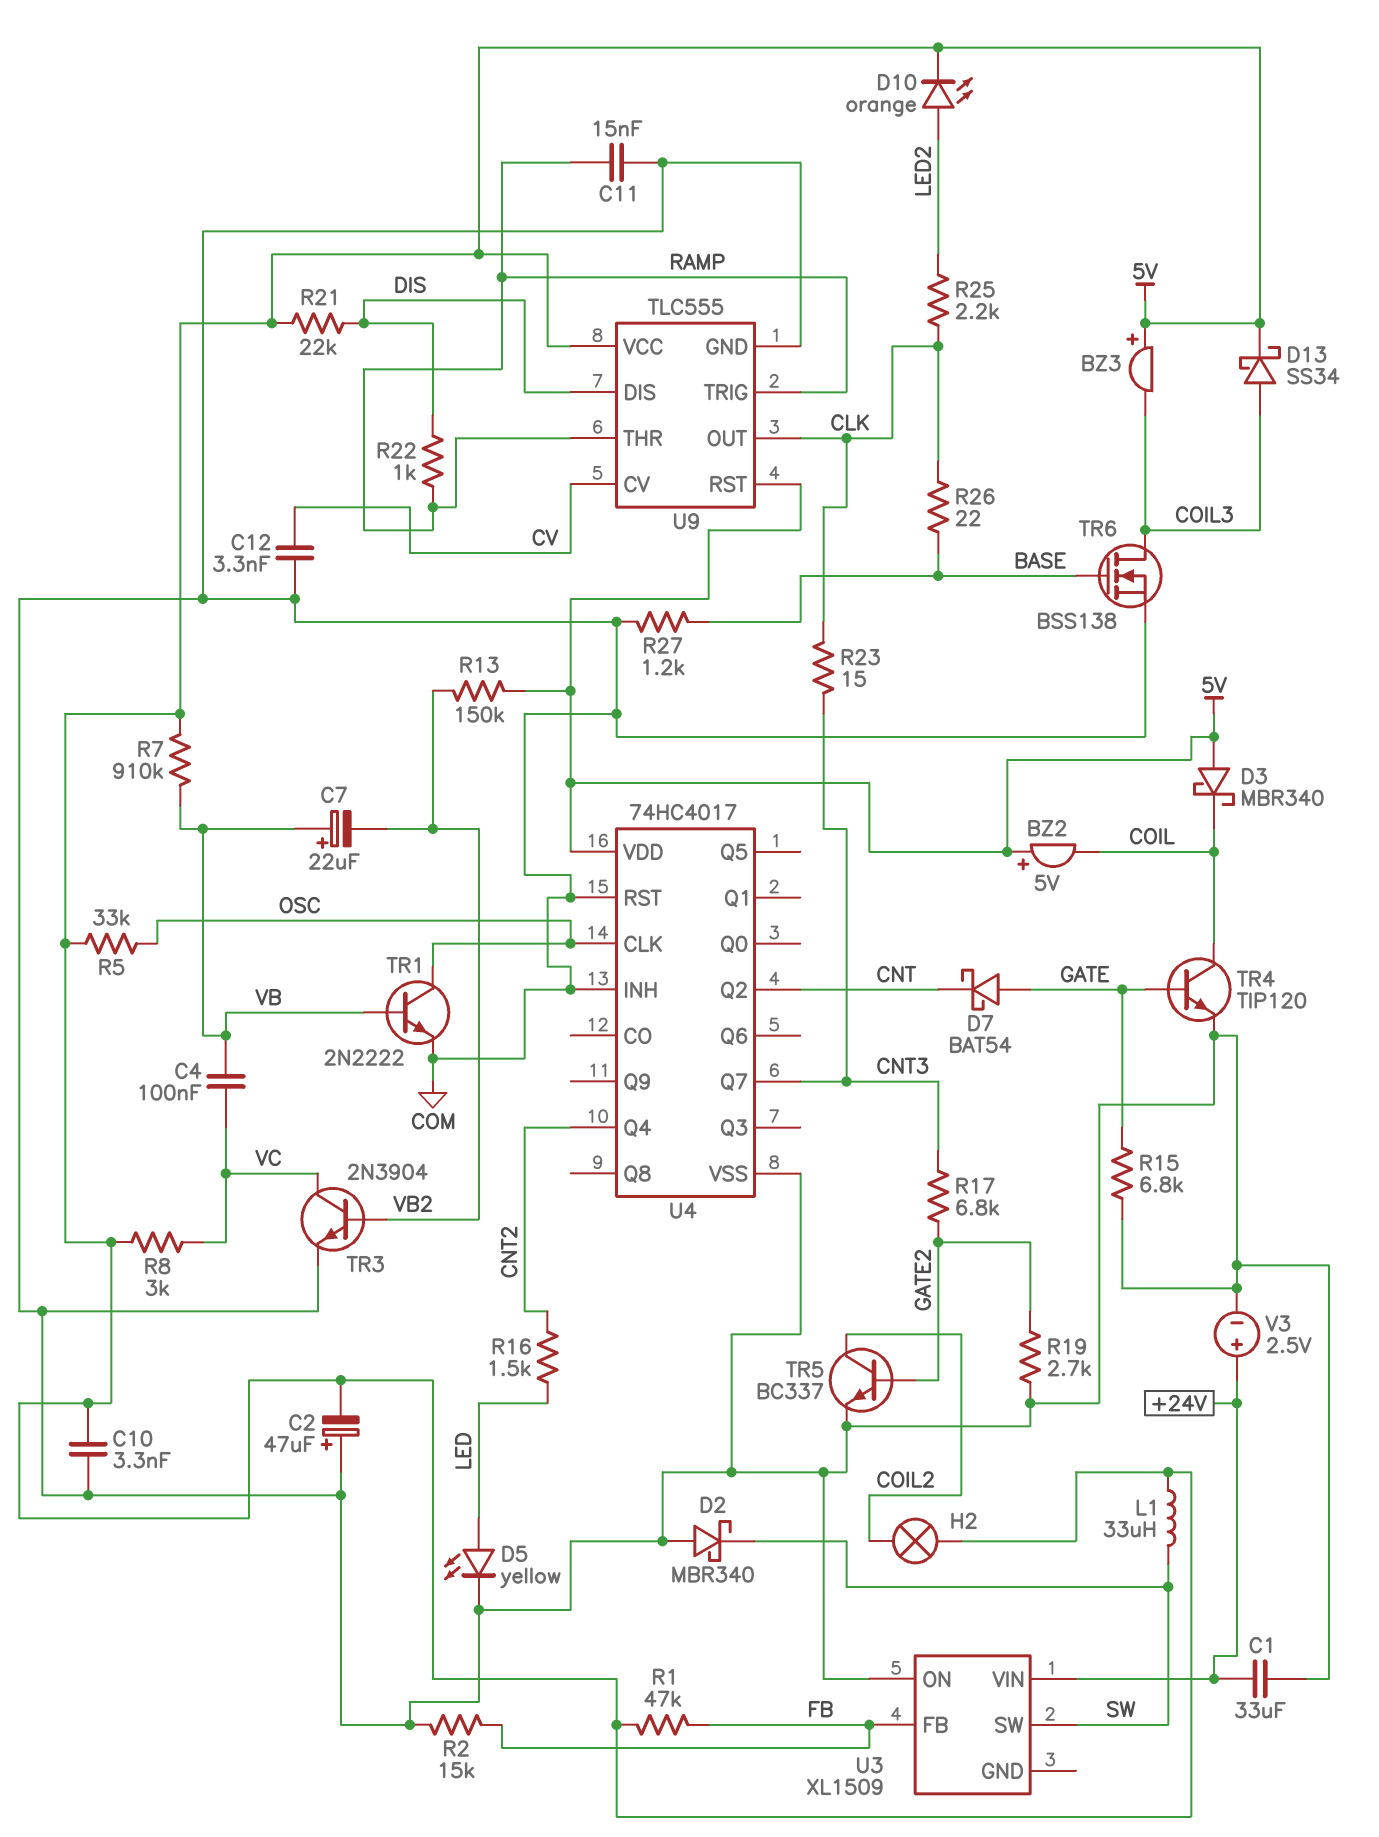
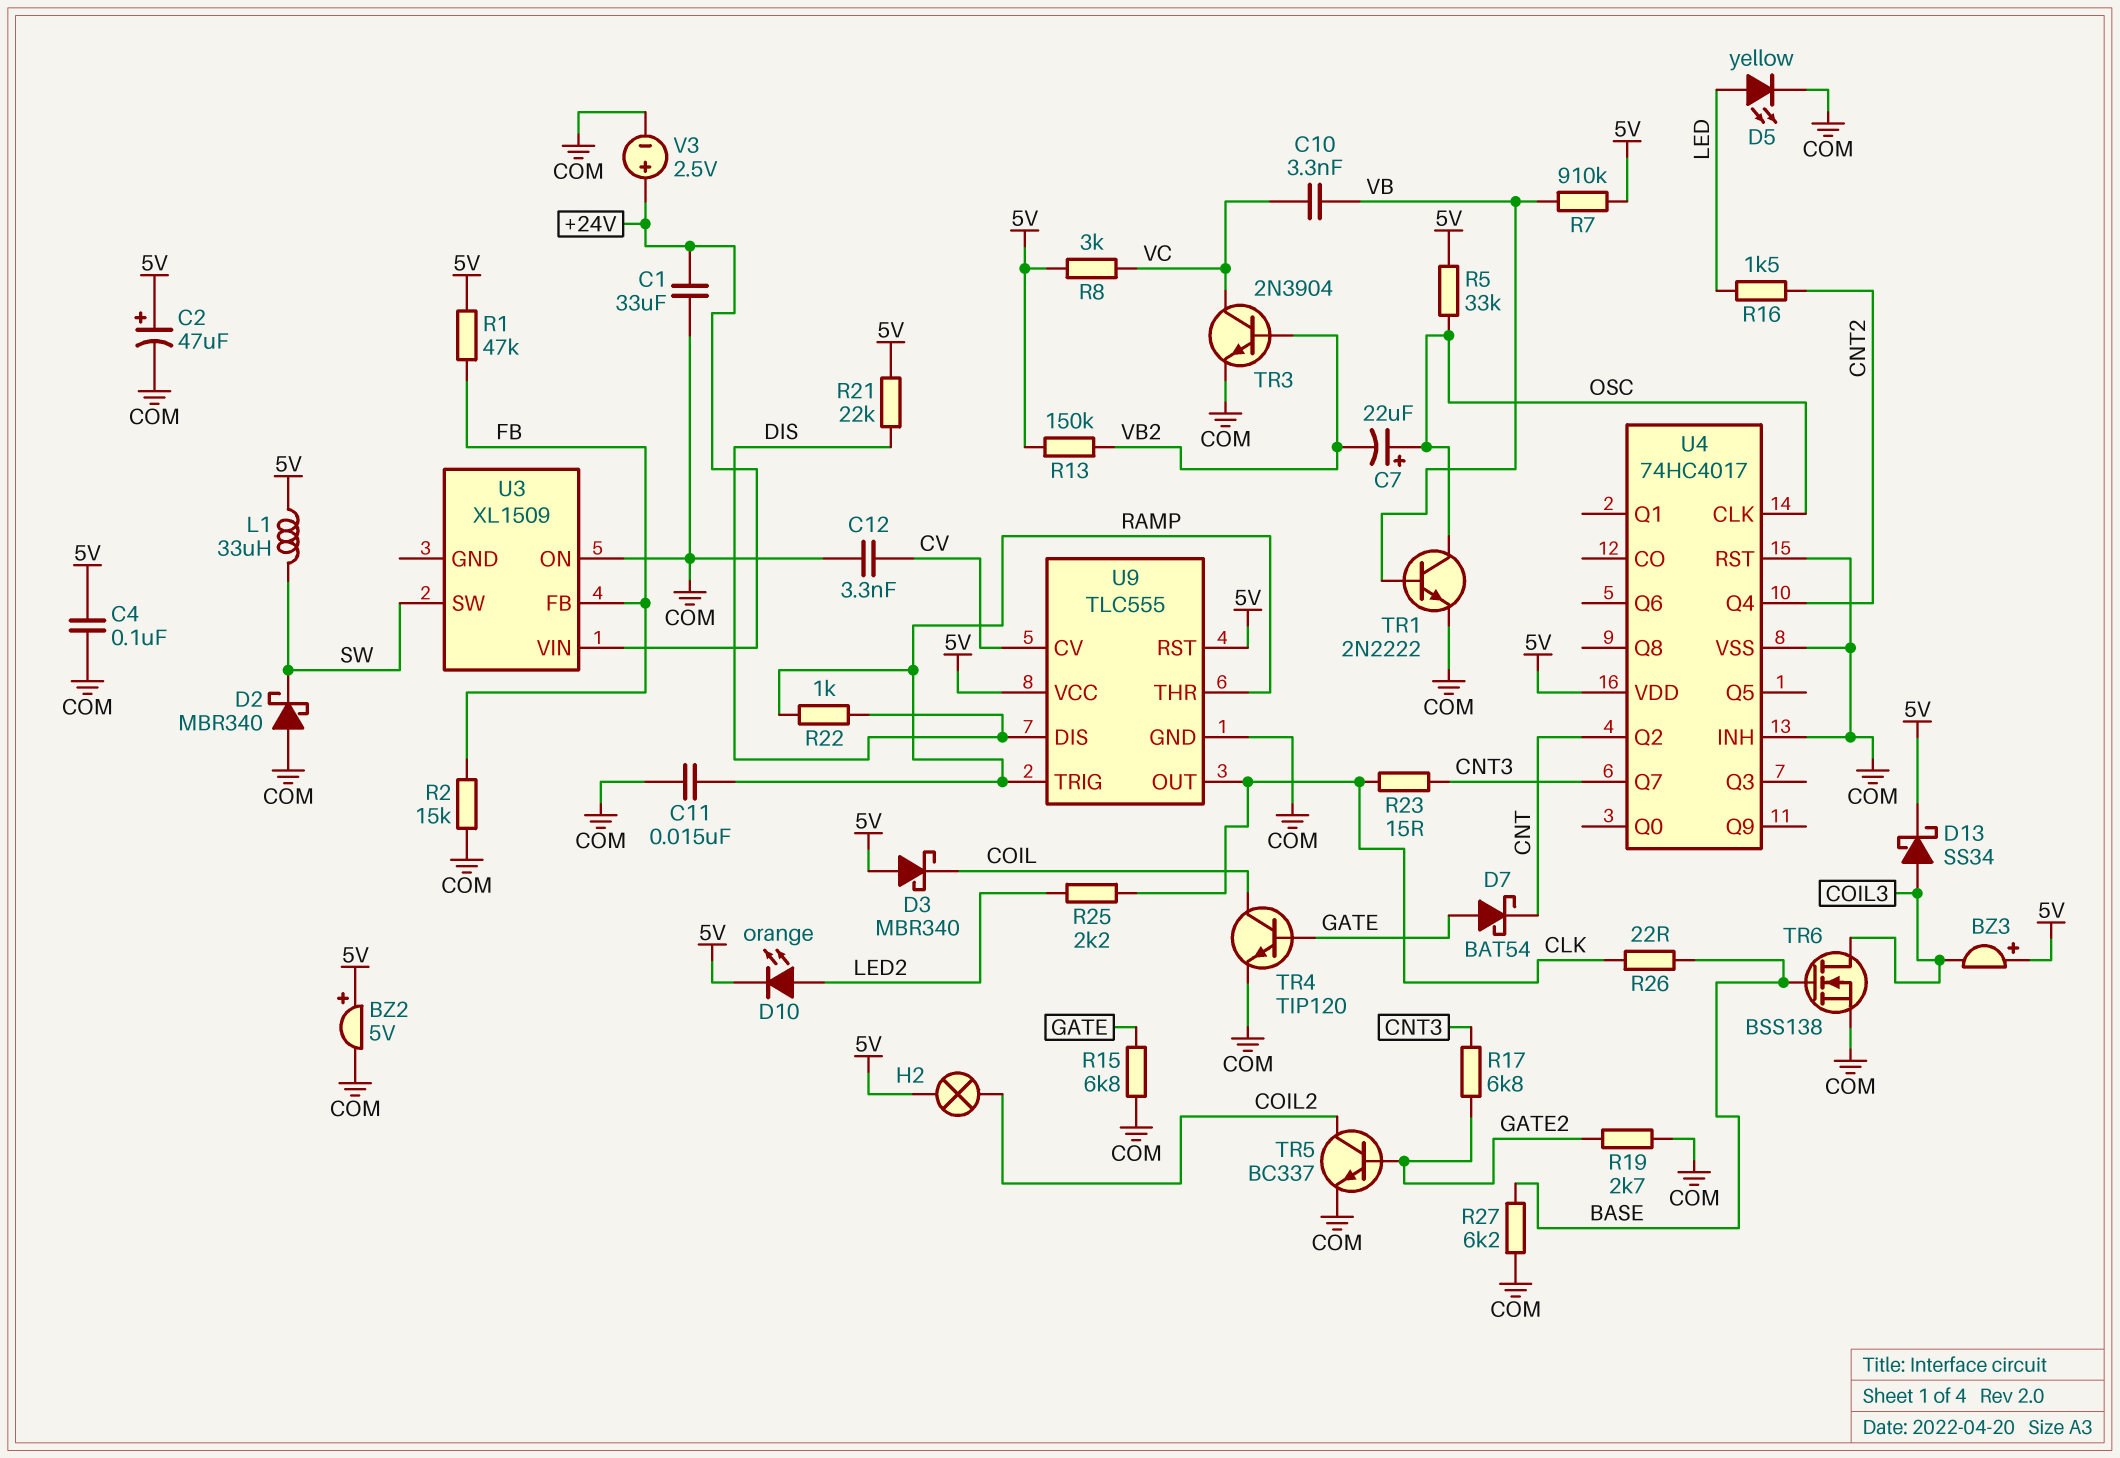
BZ2: buzzer 5V (plus 5V, minus COIL) -> buzzer 5V (plus 5V, minus COM)
C2: 47uF (plus COM, minus 5V) -> 47uF (plus 5V, minus COM)
C4: 100nF (VB, VC) -> 100nF (5V, COM)
C7: 22uF (plus VB, minus VB2) -> 22uF (plus OSC, minus VB2)
C10: 3.3nF (5V, COM) -> 3.3nF (VB, VC)
R27: 1.2k (BASE, COM) -> 6.2k (BASE, COM)

